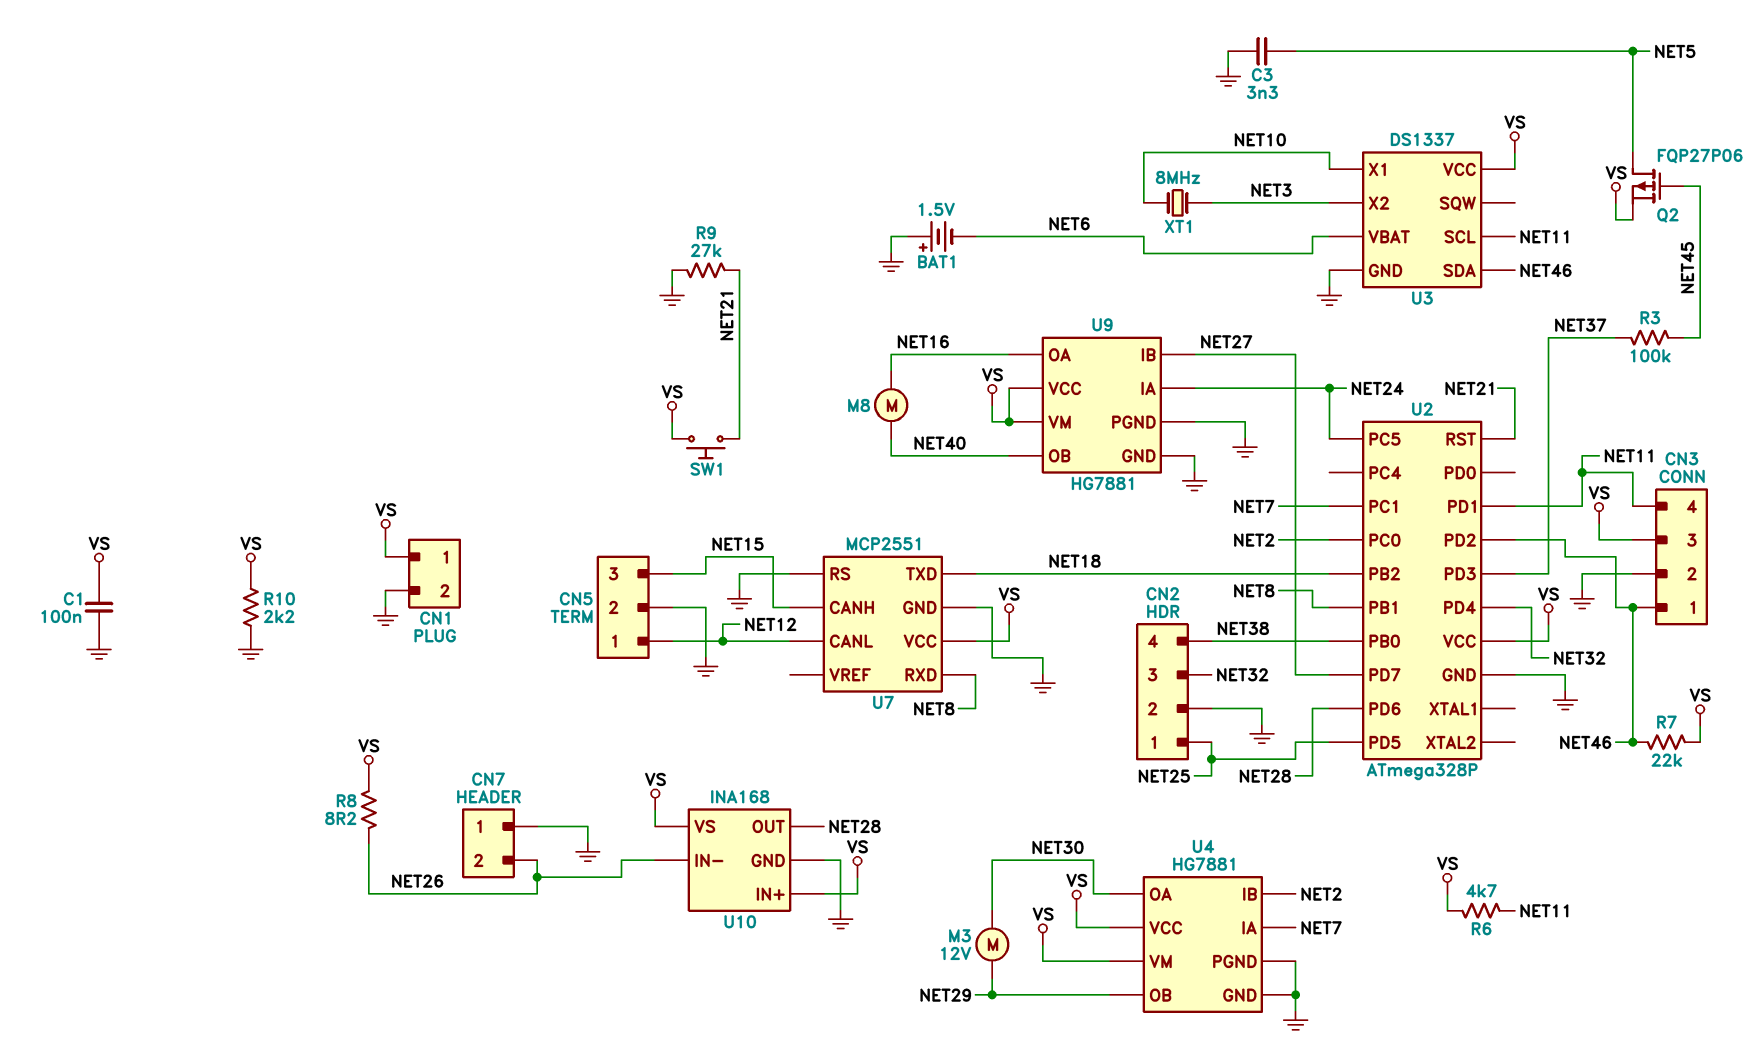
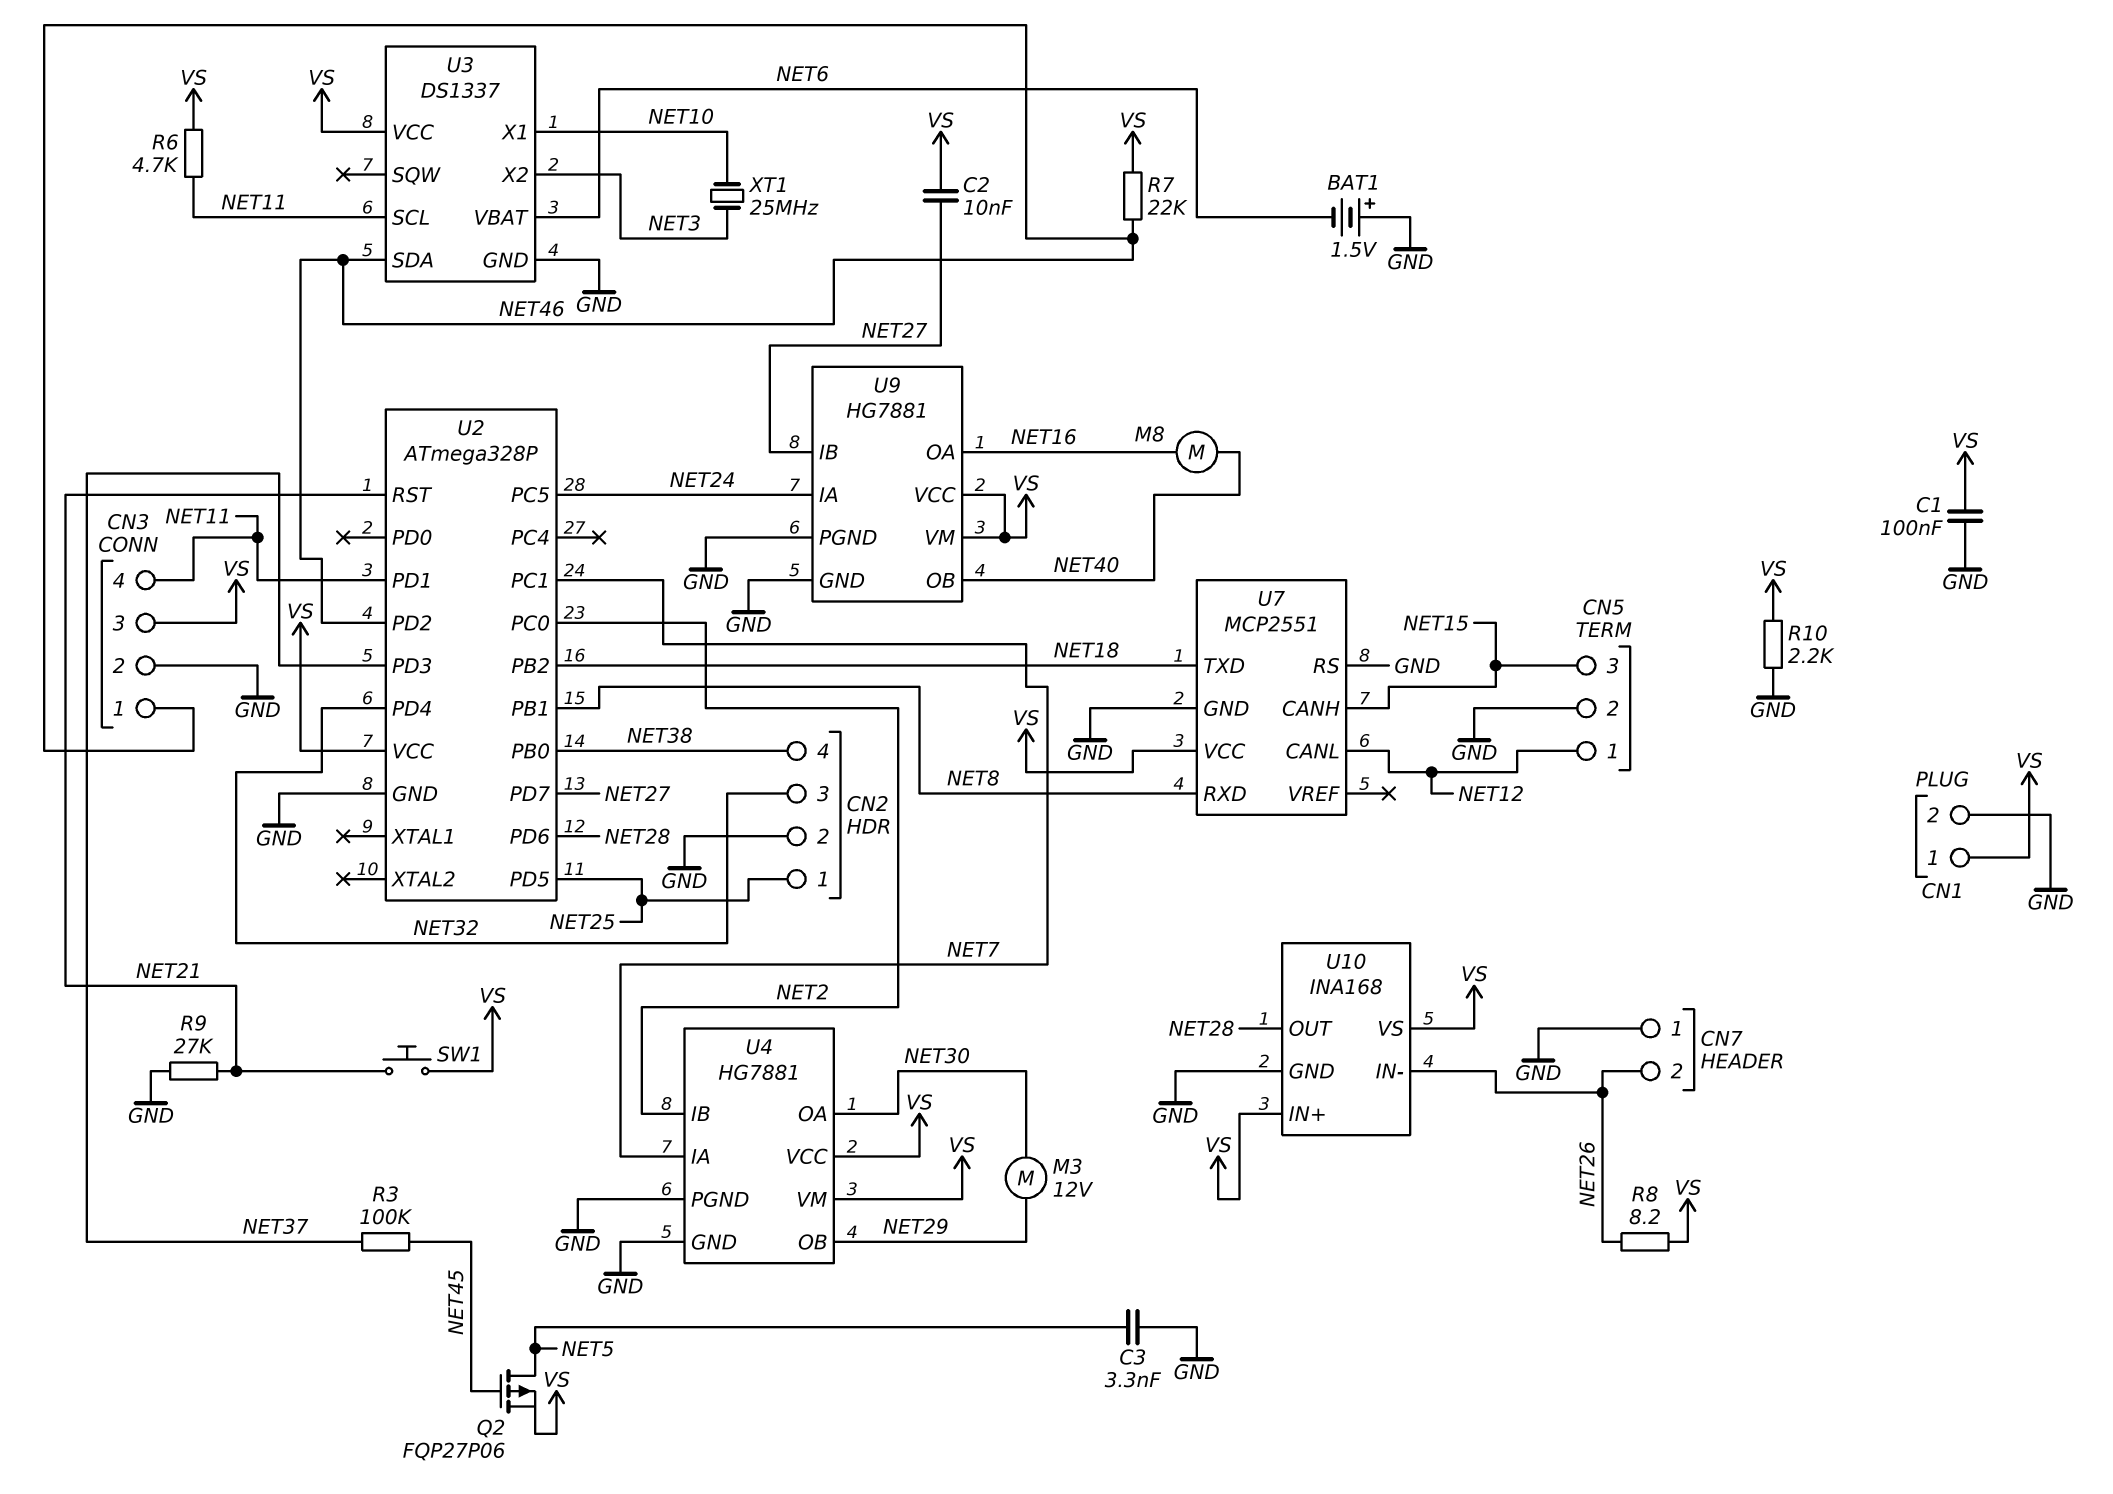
C2: none -> 10nF (NET27, VS)
XT1: 8MHz (NET3, NET10) -> 25MHz (NET3, NET10)

